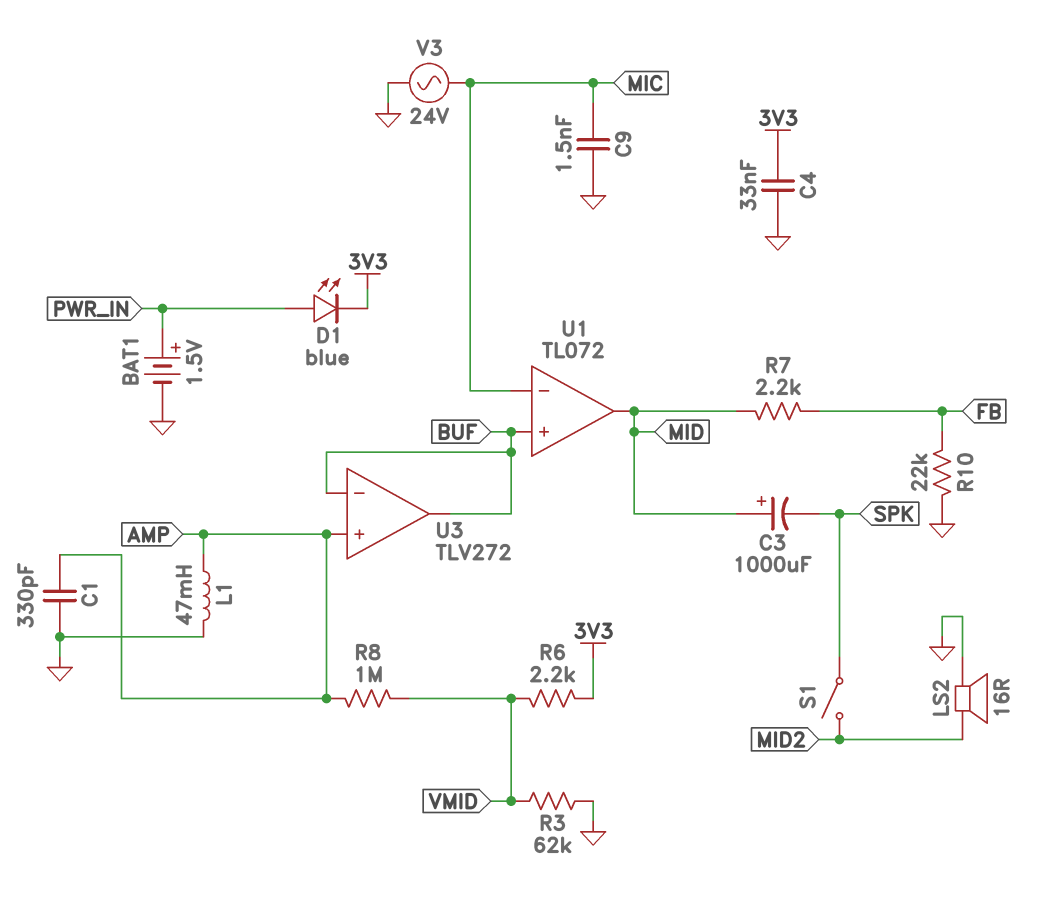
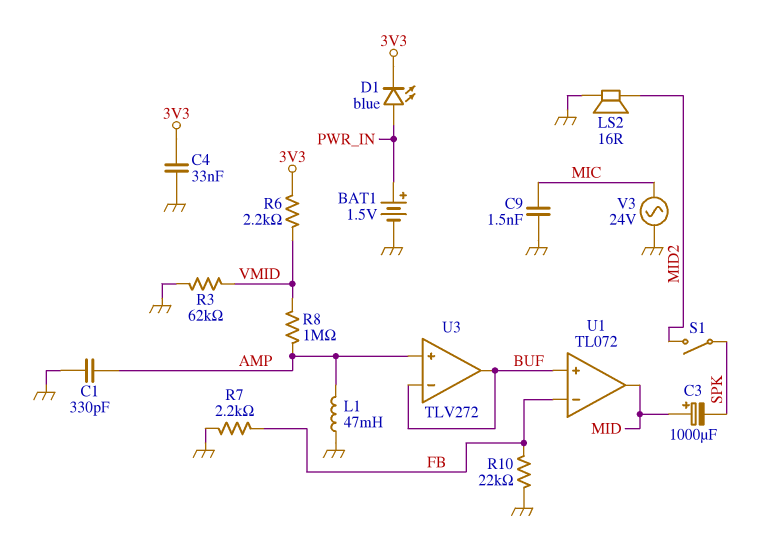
R7: 2.2k (FB, MID) -> 2.2k (FB, GND)
U1 pin in-: MIC -> FB

